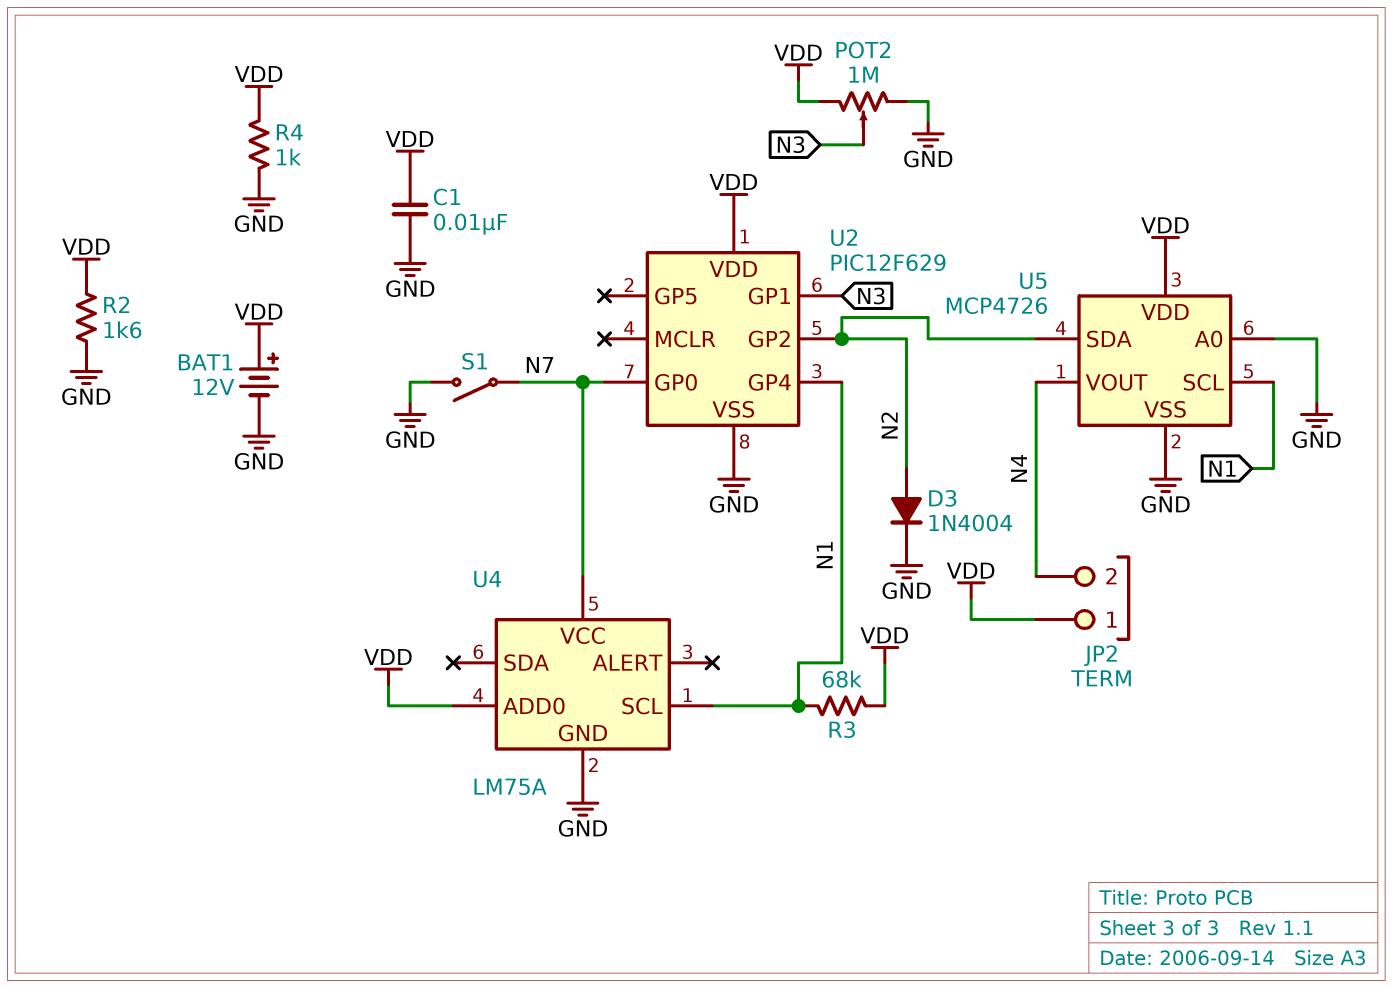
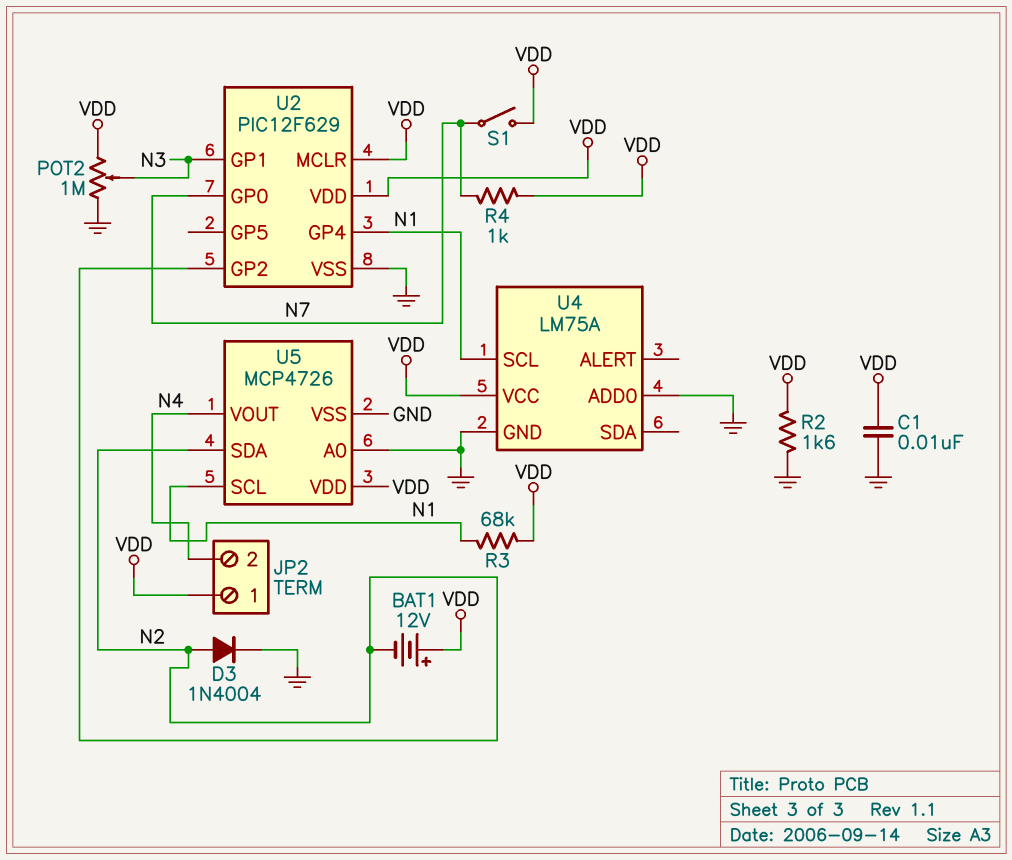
BAT1: 12V (plus VDD, minus GND) -> 12V (plus VDD, minus N2)
R4: 1k (GND, VDD) -> 1k (N7, VDD)
S1: switch (GND, N7) -> switch (N7, VDD)
U2 pin MCLR: none -> VDD
U4 pin ADD0: VDD -> GND
U4 pin VCC: N7 -> VDD

